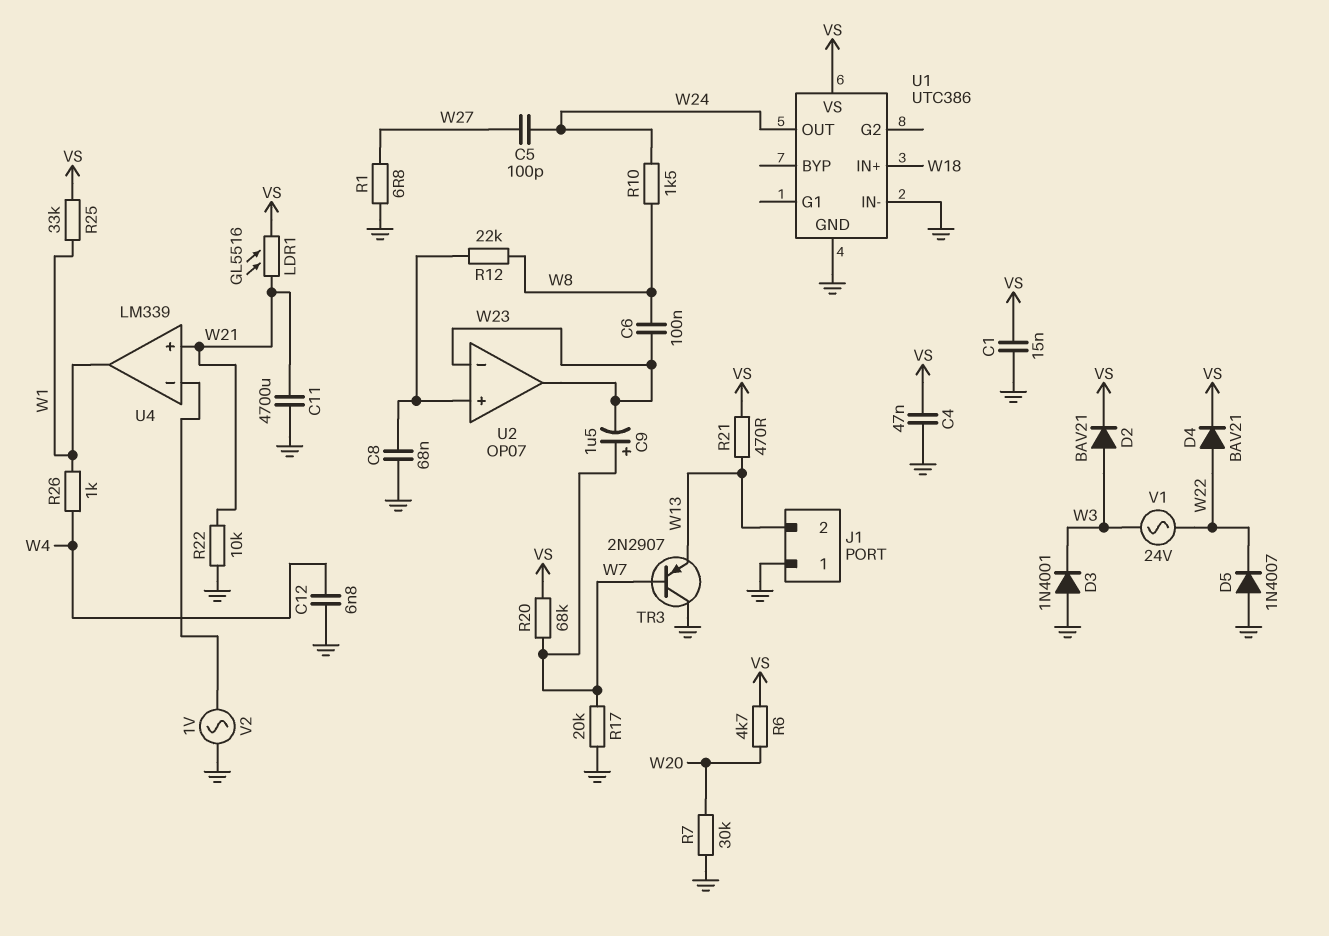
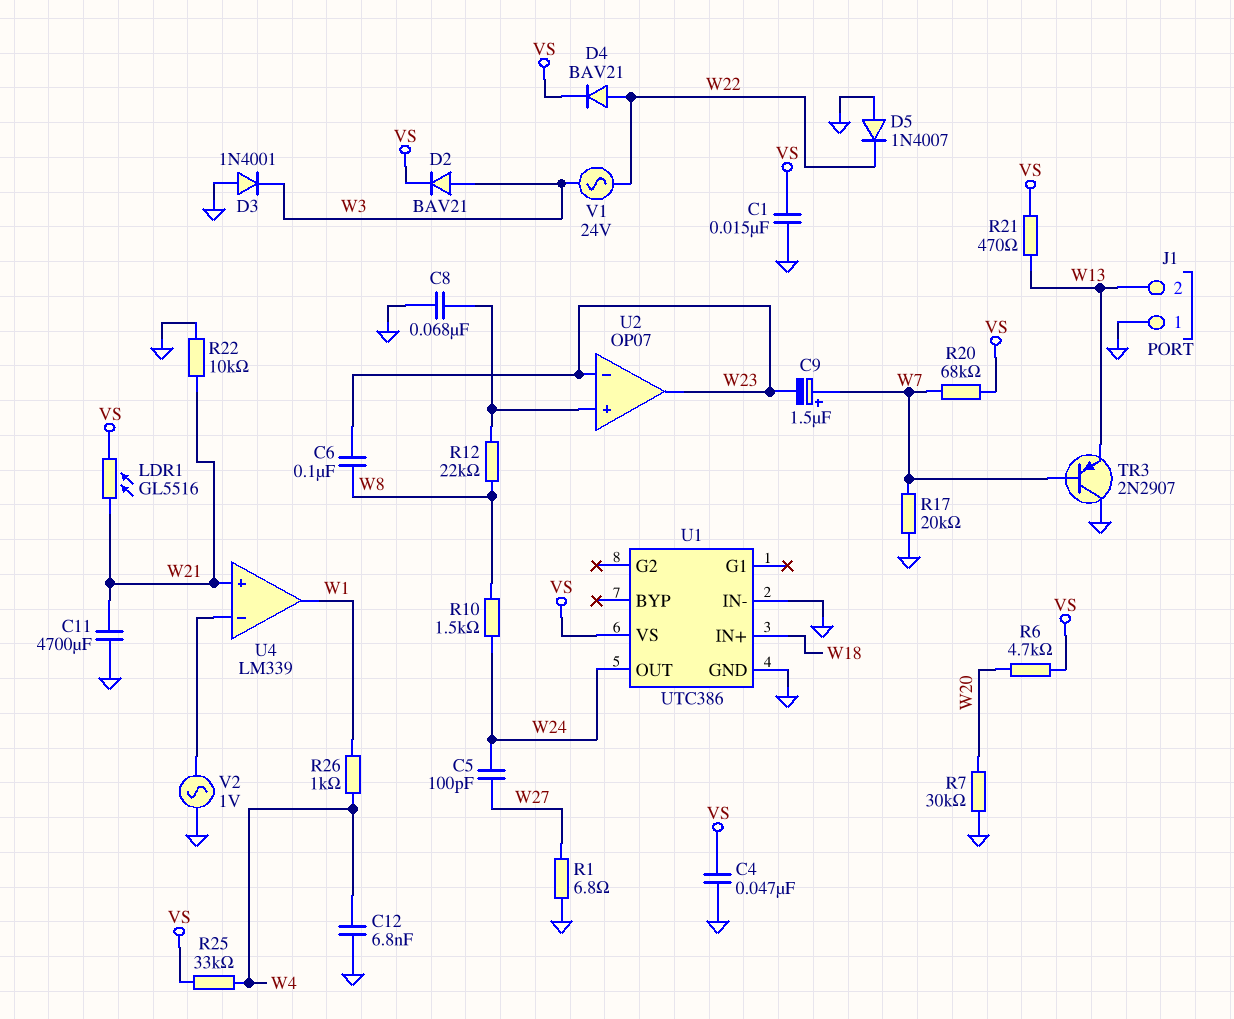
R25: 33k (VS, W1) -> 33k (VS, W4)

